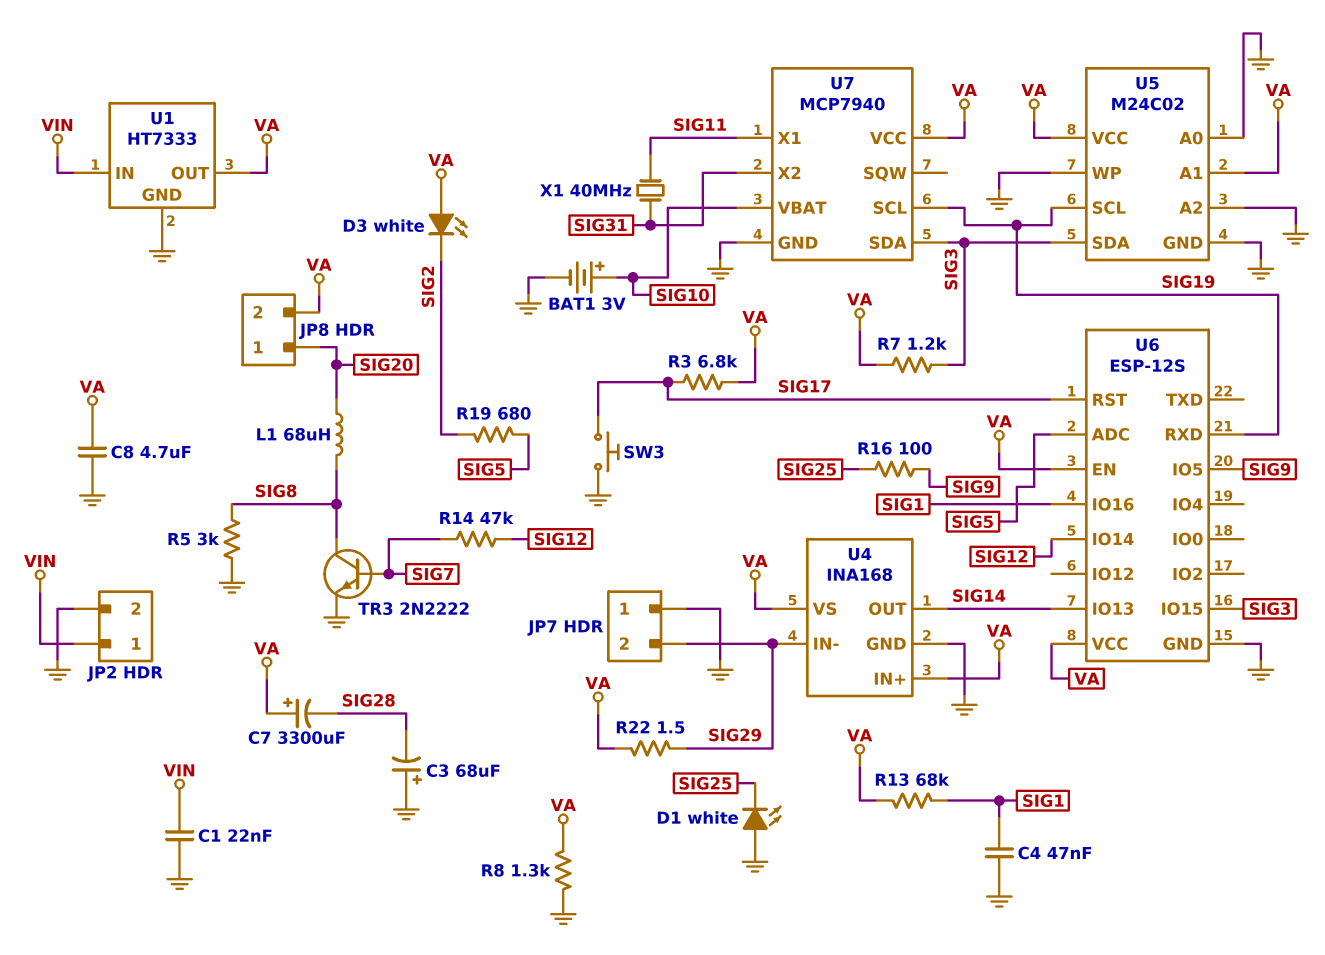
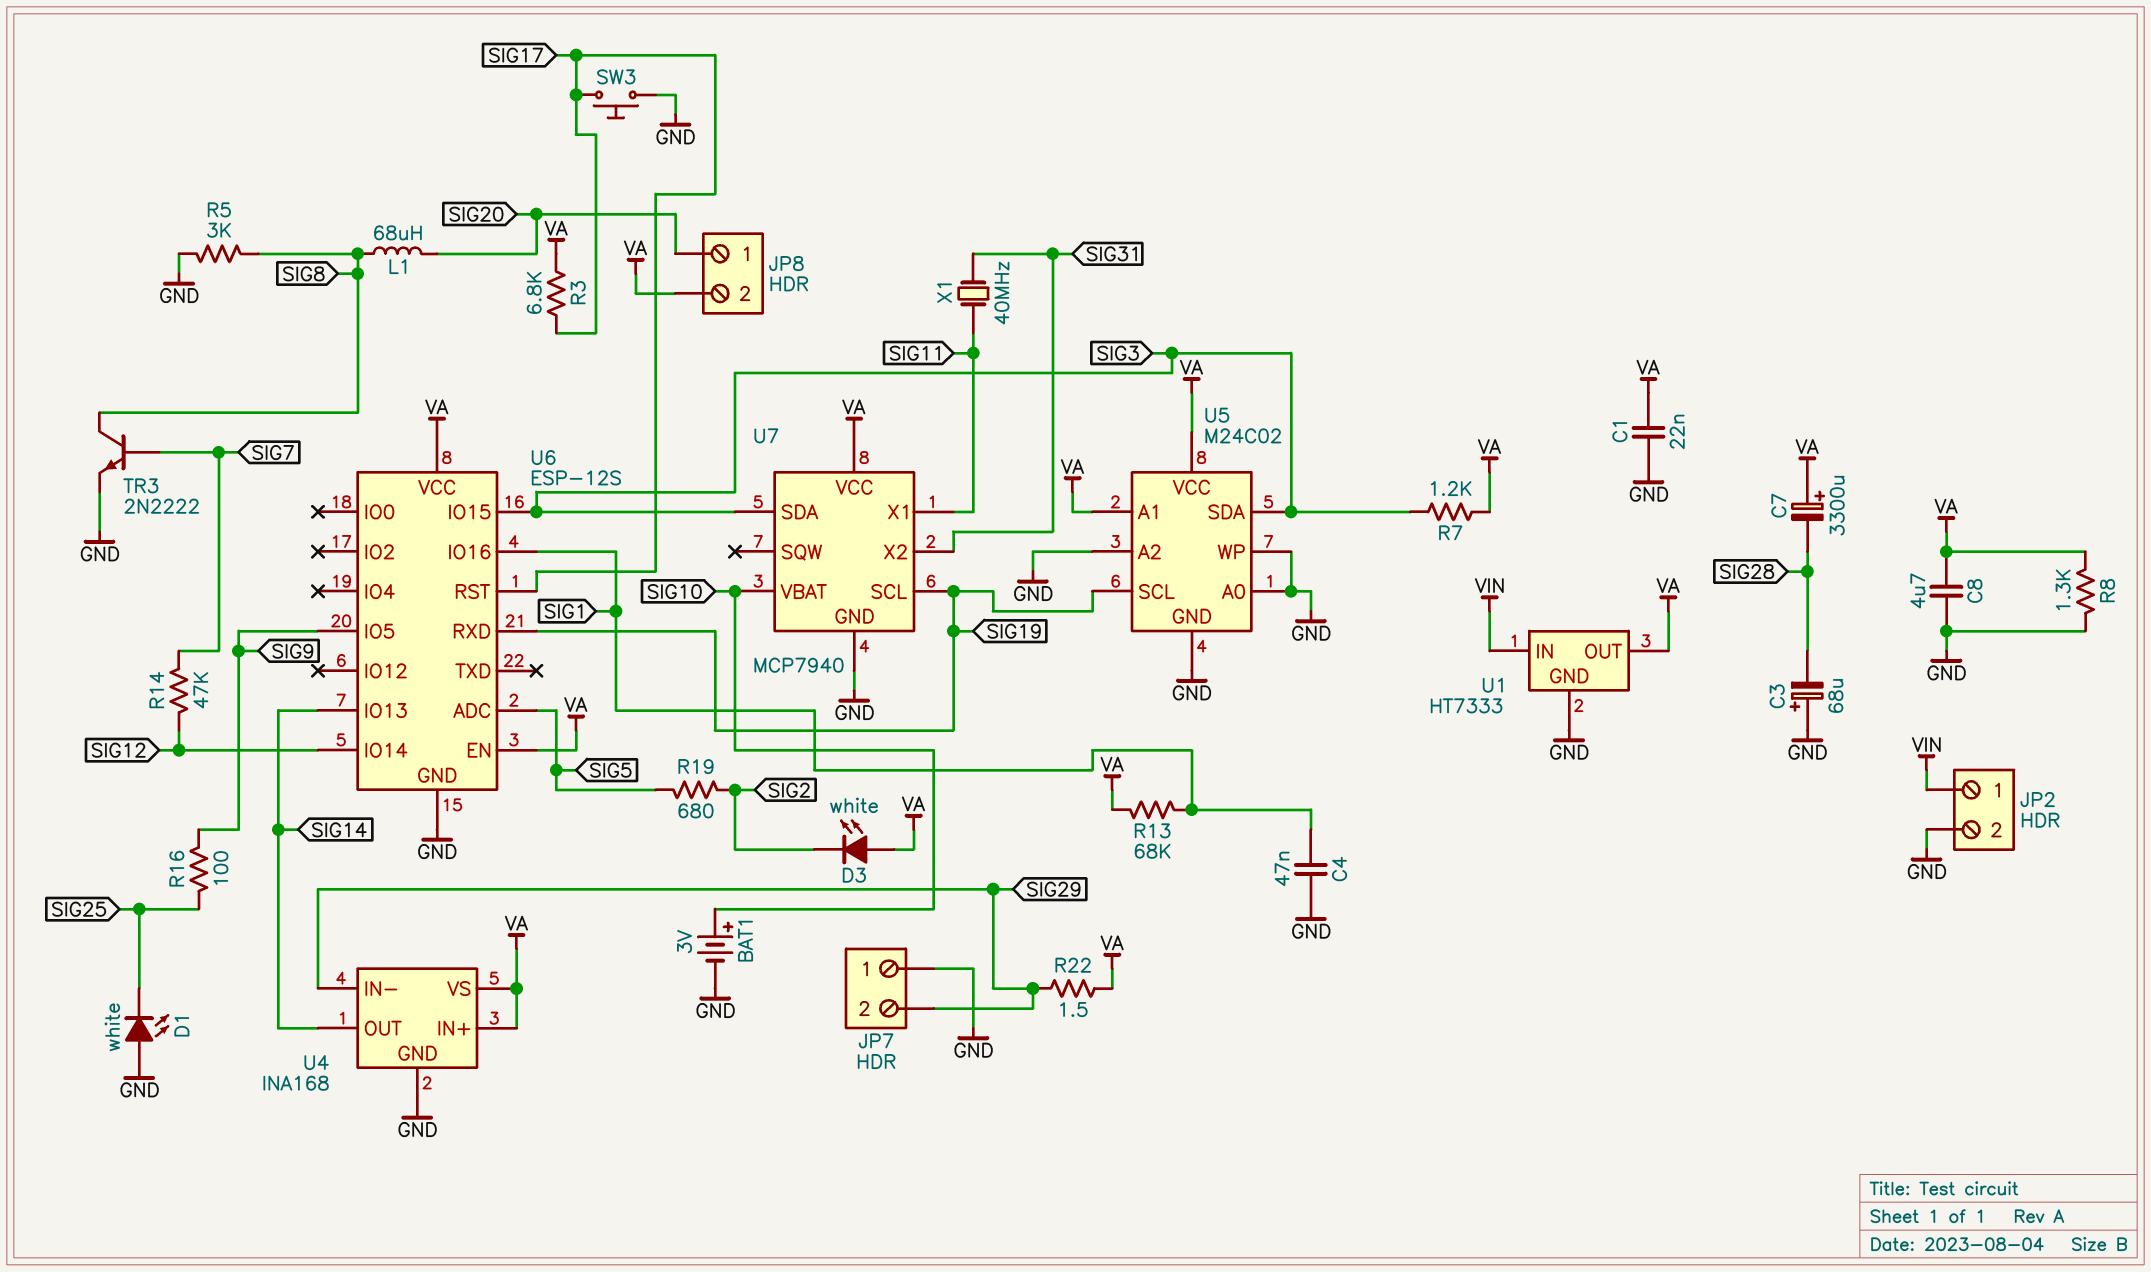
C1: 22nF (GND, VIN) -> 22nF (GND, VA)

